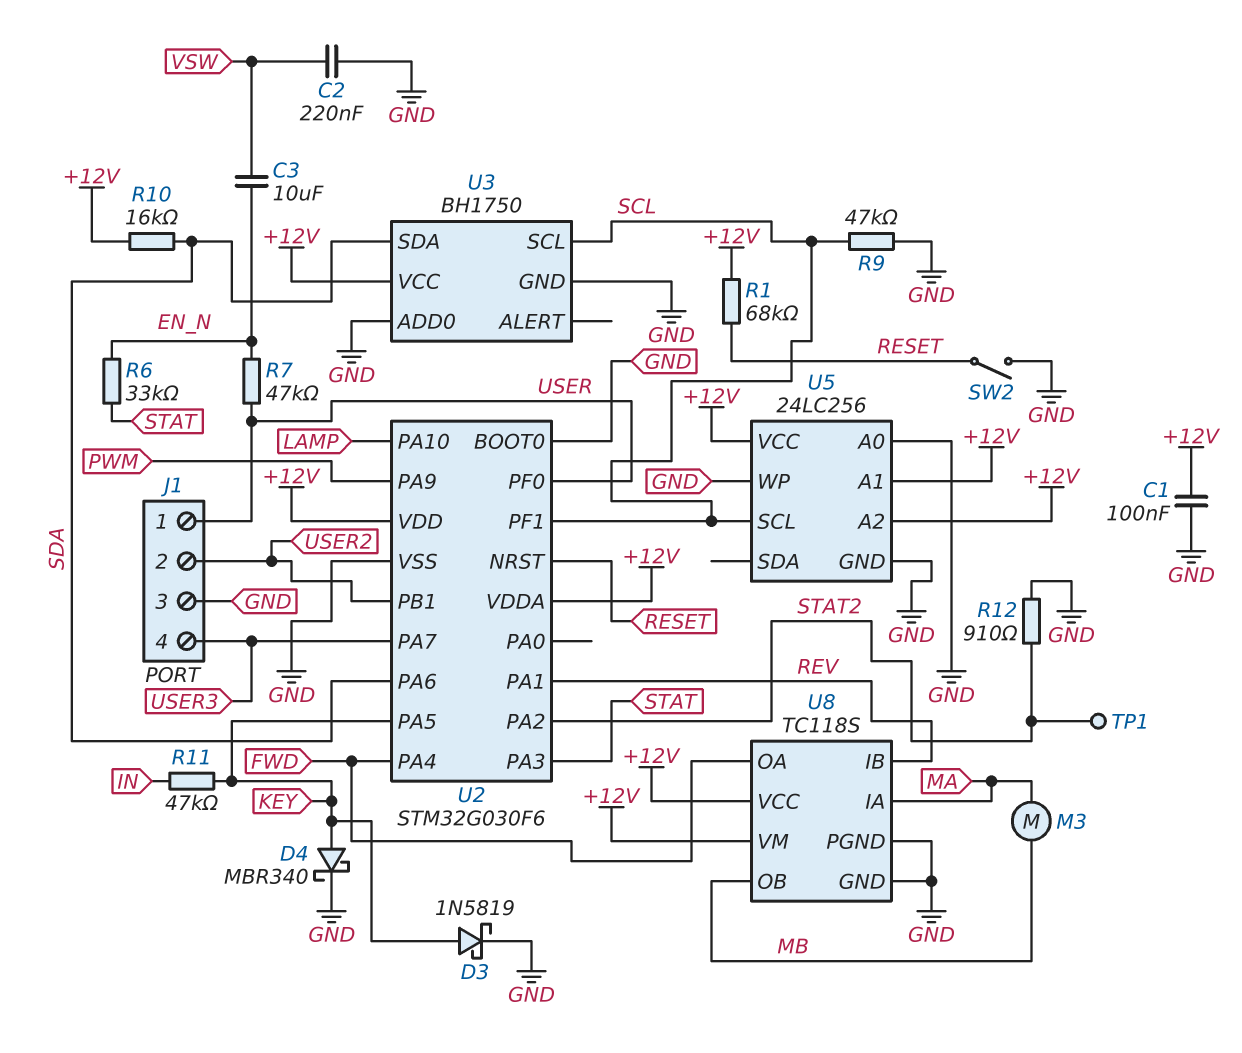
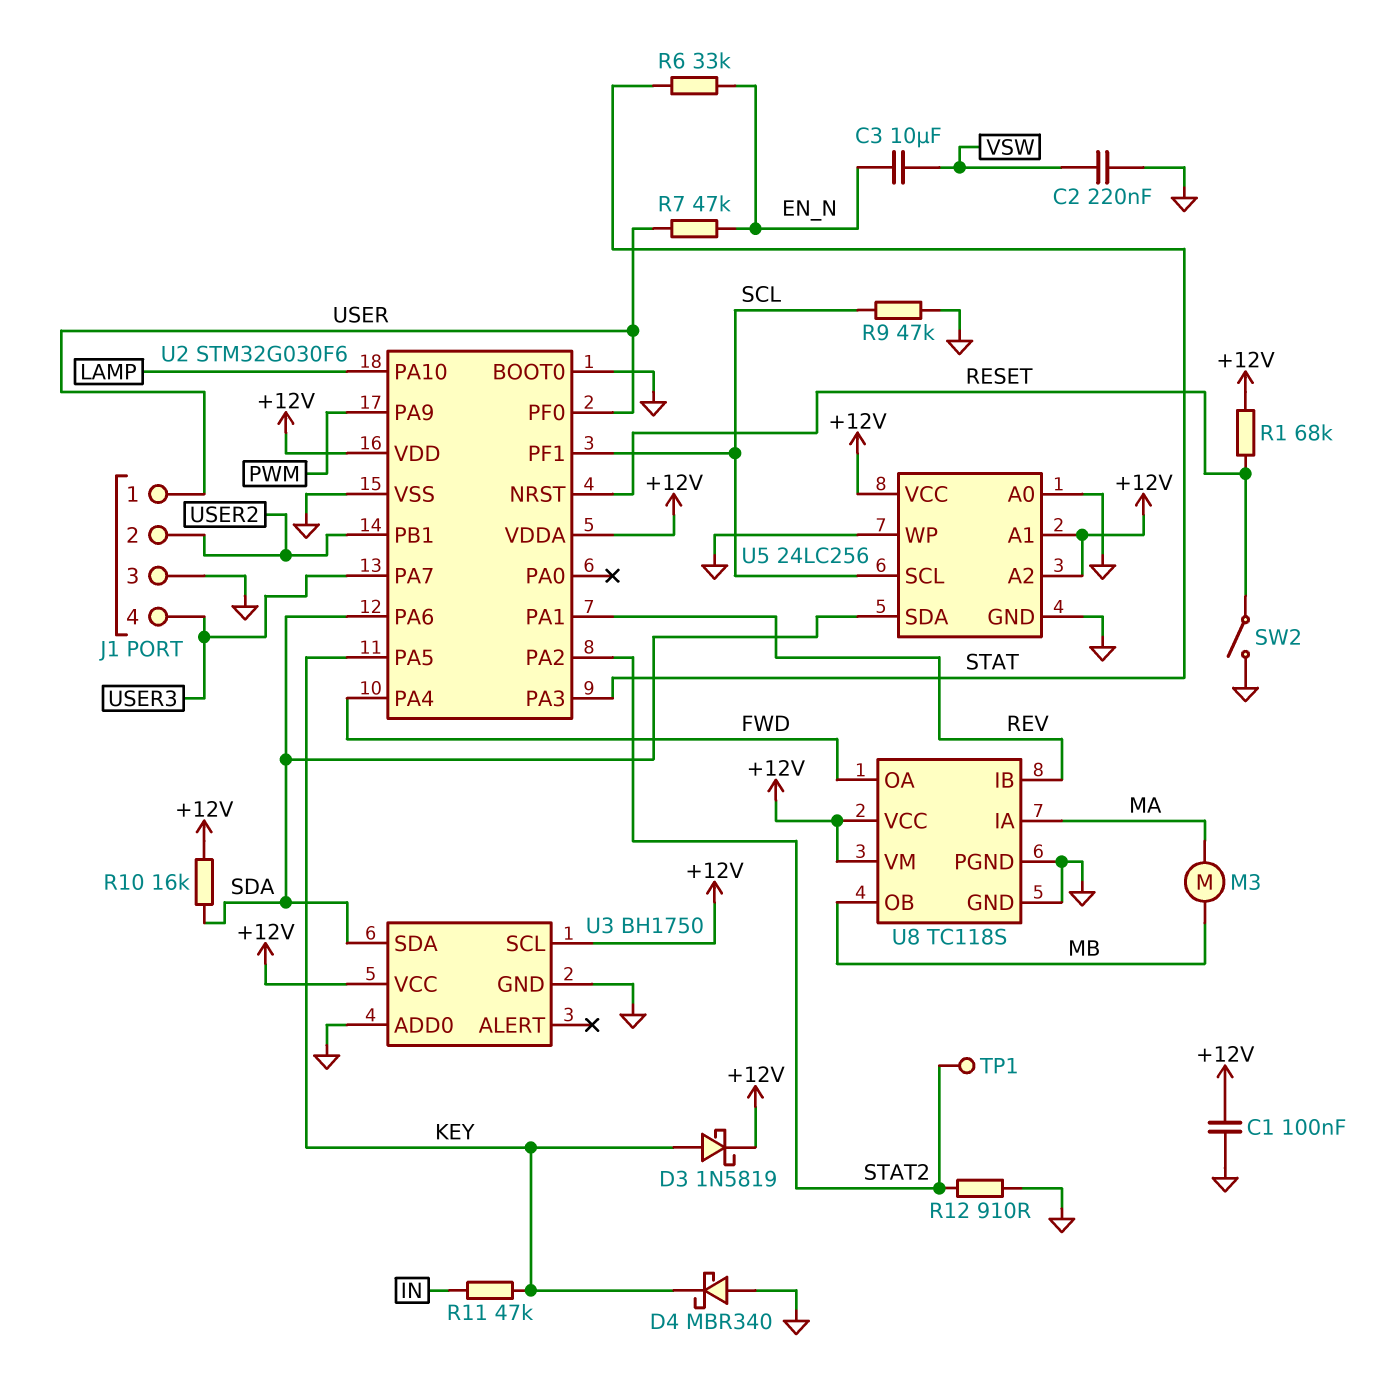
D3: schottky 1N5819 (A KEY, K GND) -> schottky 1N5819 (A KEY, K +12V)
D4: schottky MBR340 (A KEY, K GND) -> schottky MBR340 (A GND, K KEY)
U3 pin SCL: SCL -> +12V
U5 pin SDA: none -> SDA

